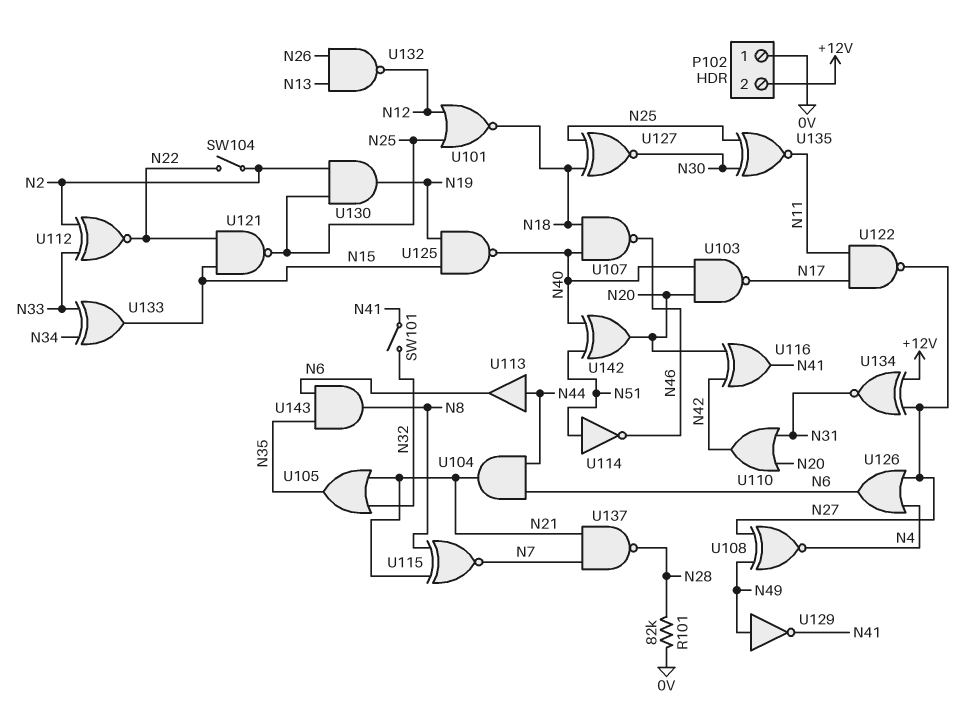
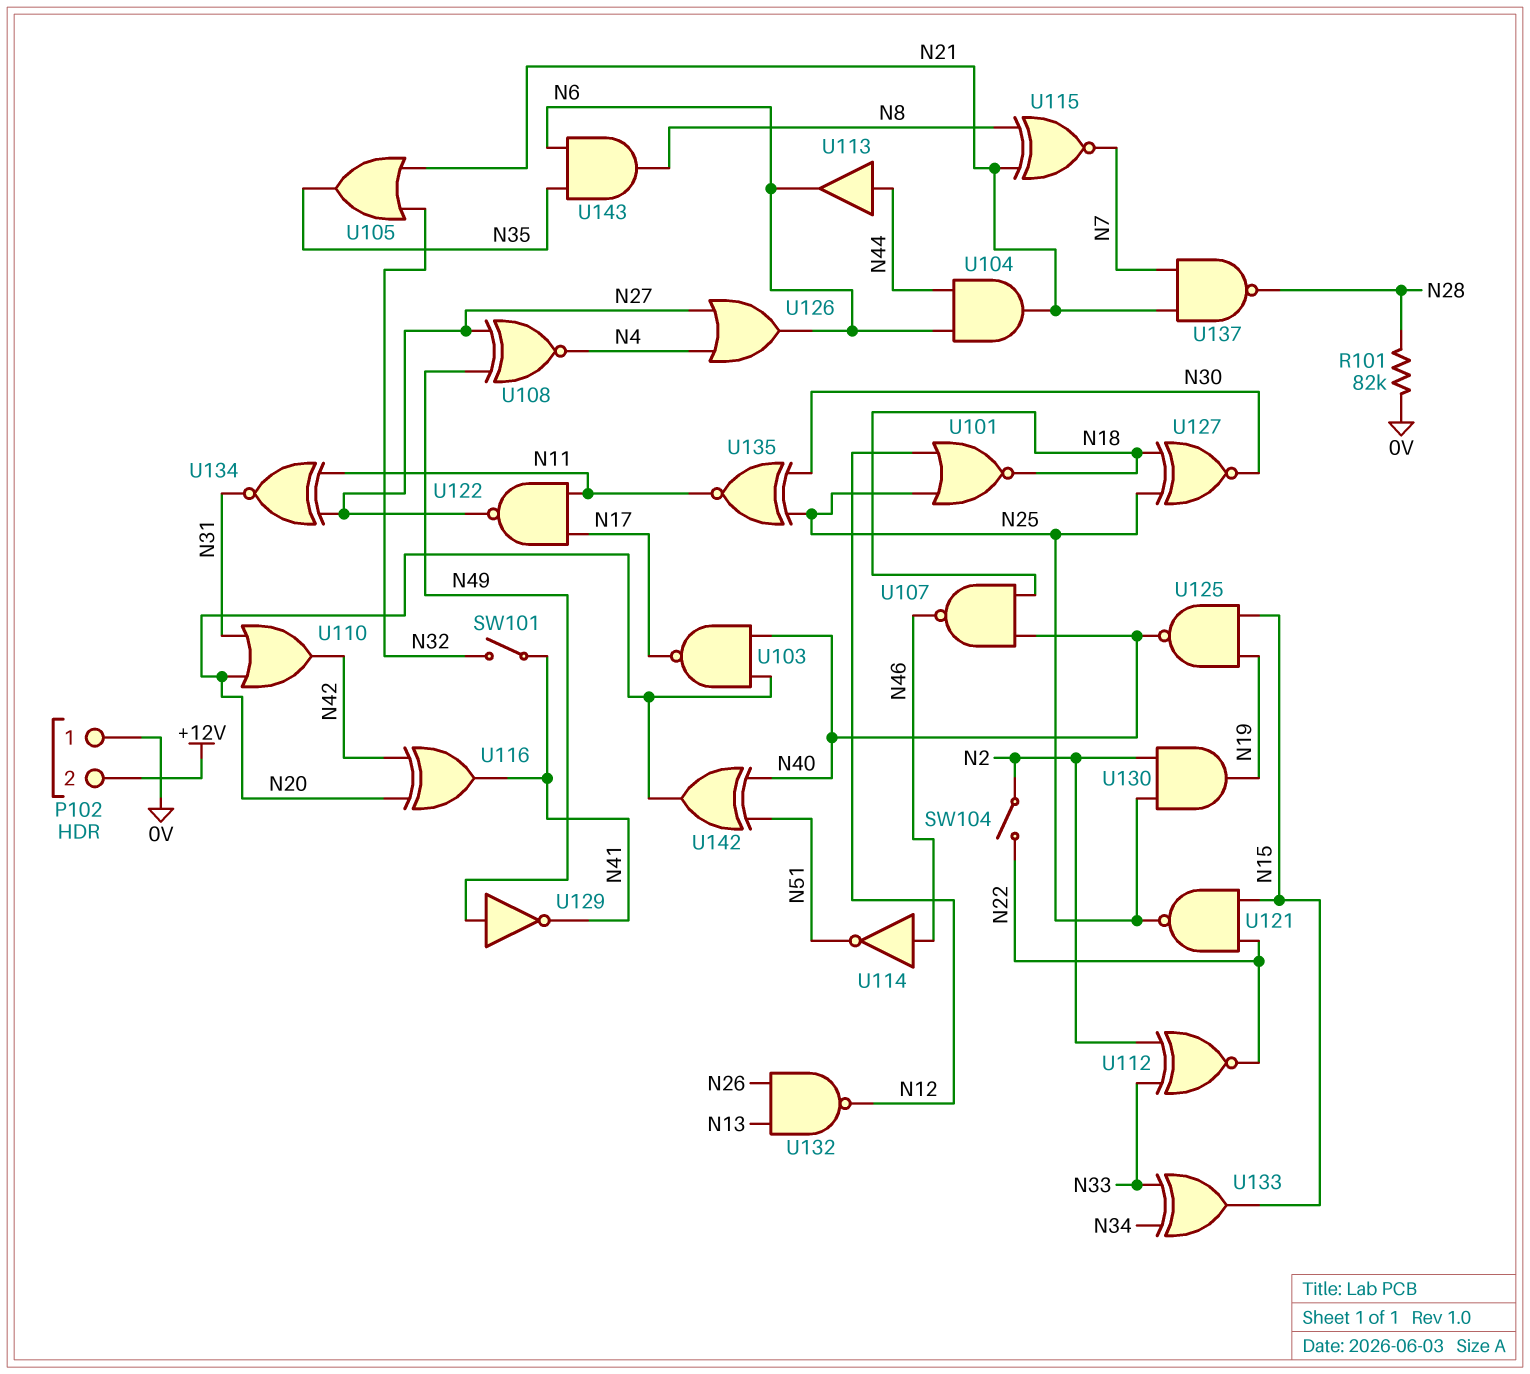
U114: NOT (in N51, out N46) -> NOT (in N46, out N51)
U134: XNOR (in +12V, in N27, out N31) -> XNOR (in N11, in N27, out N31)

